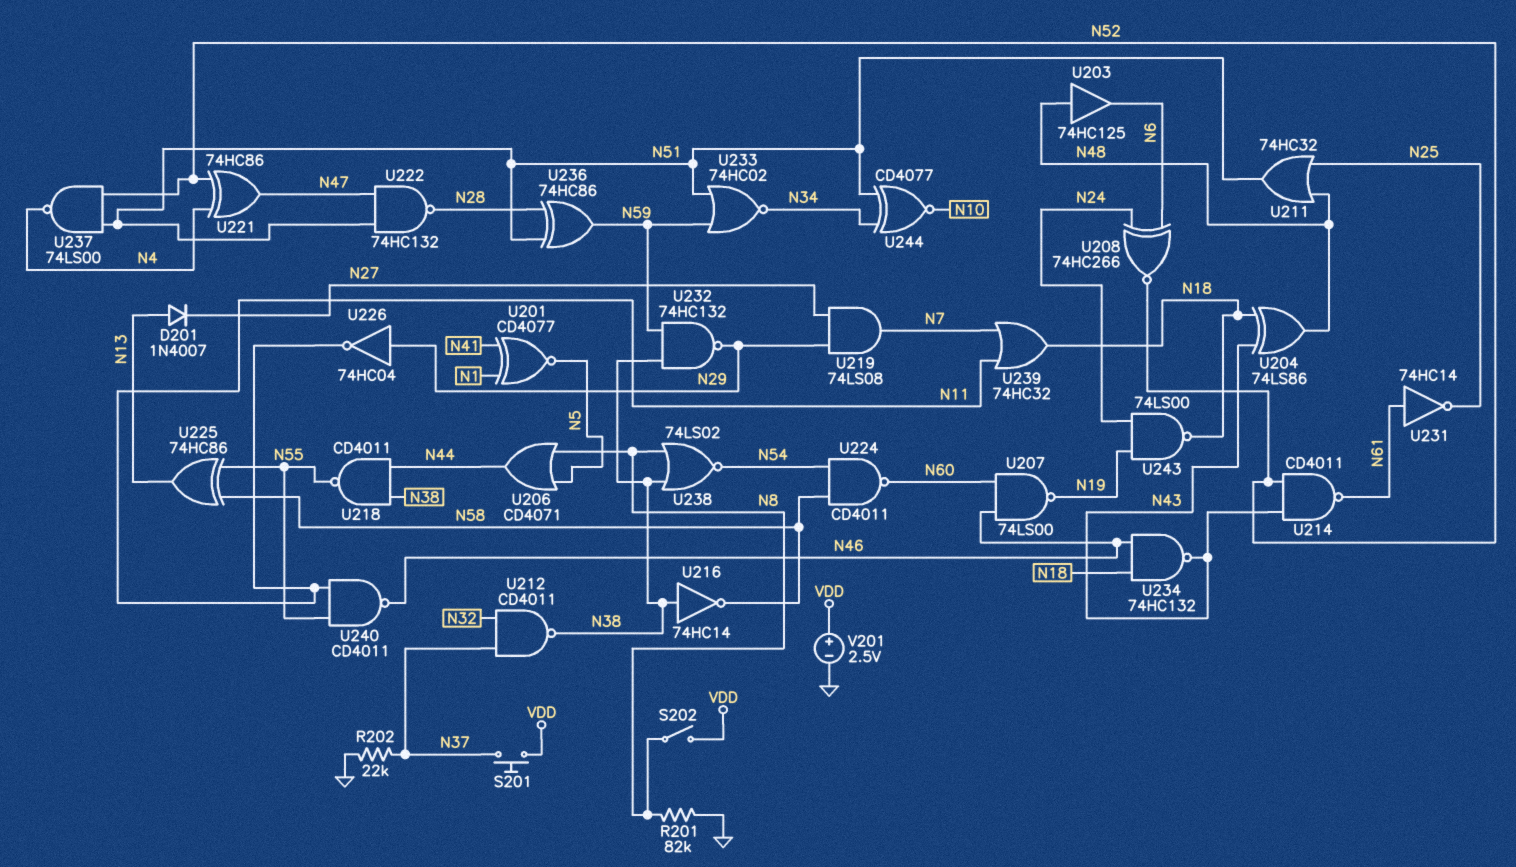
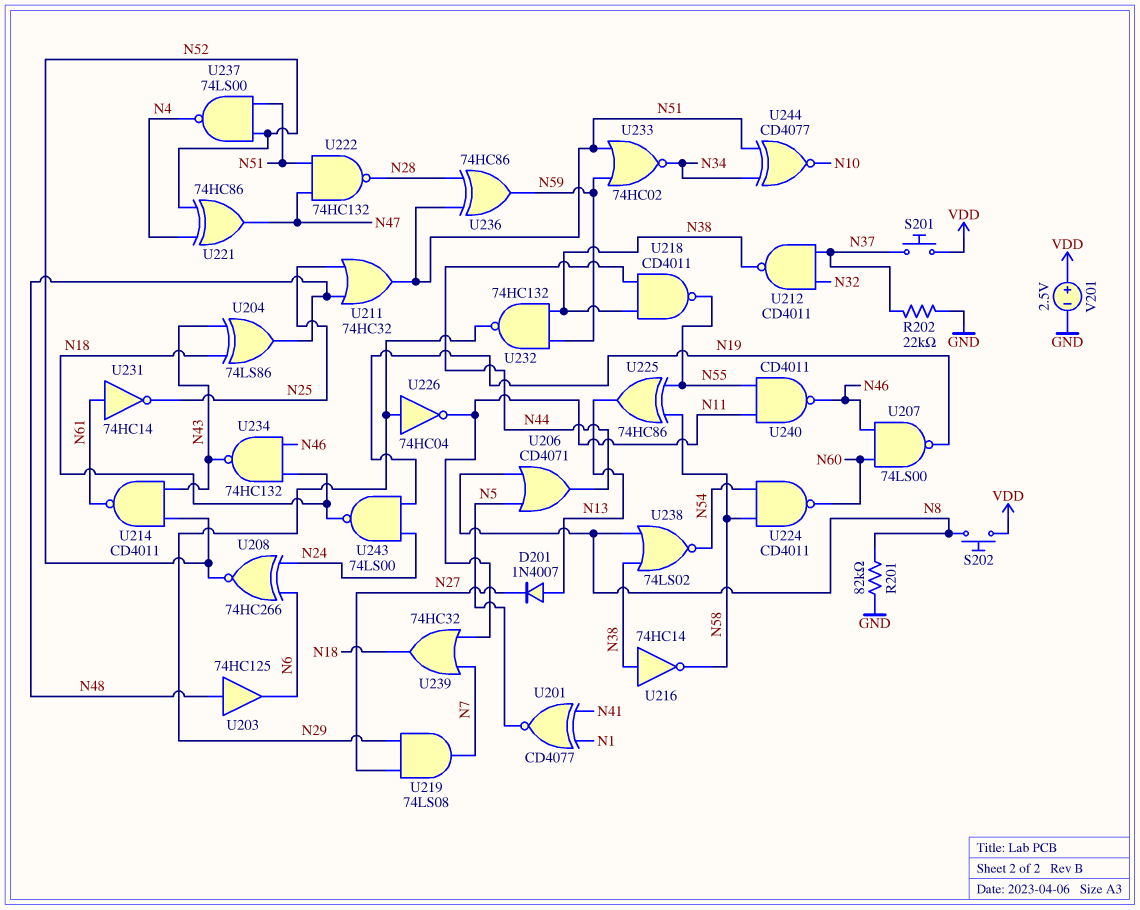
S202: switch (N8, VDD) -> button (N8, VDD)

